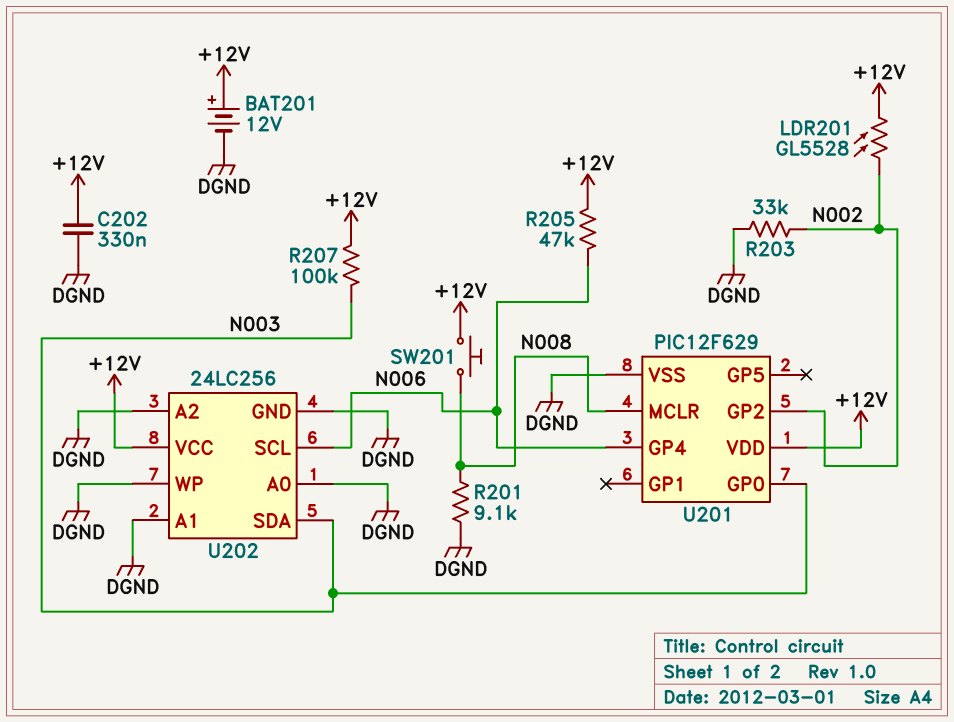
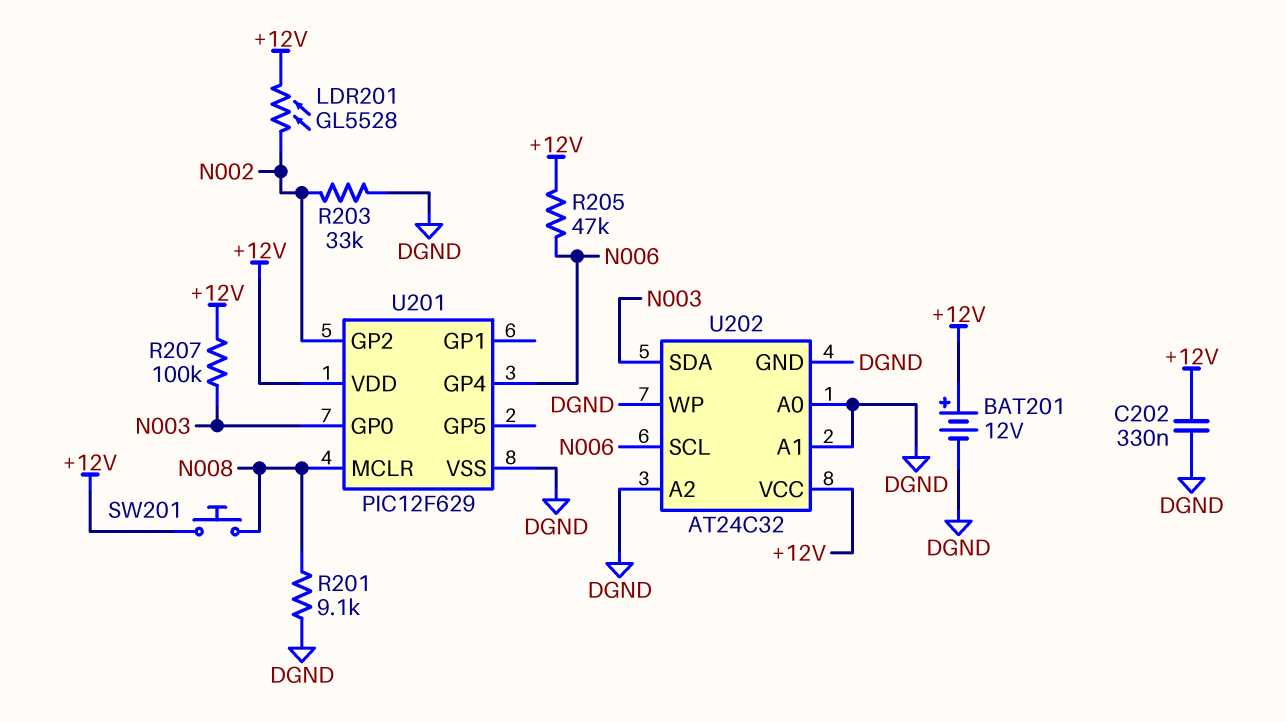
U202: 24LC256 -> AT24C32

